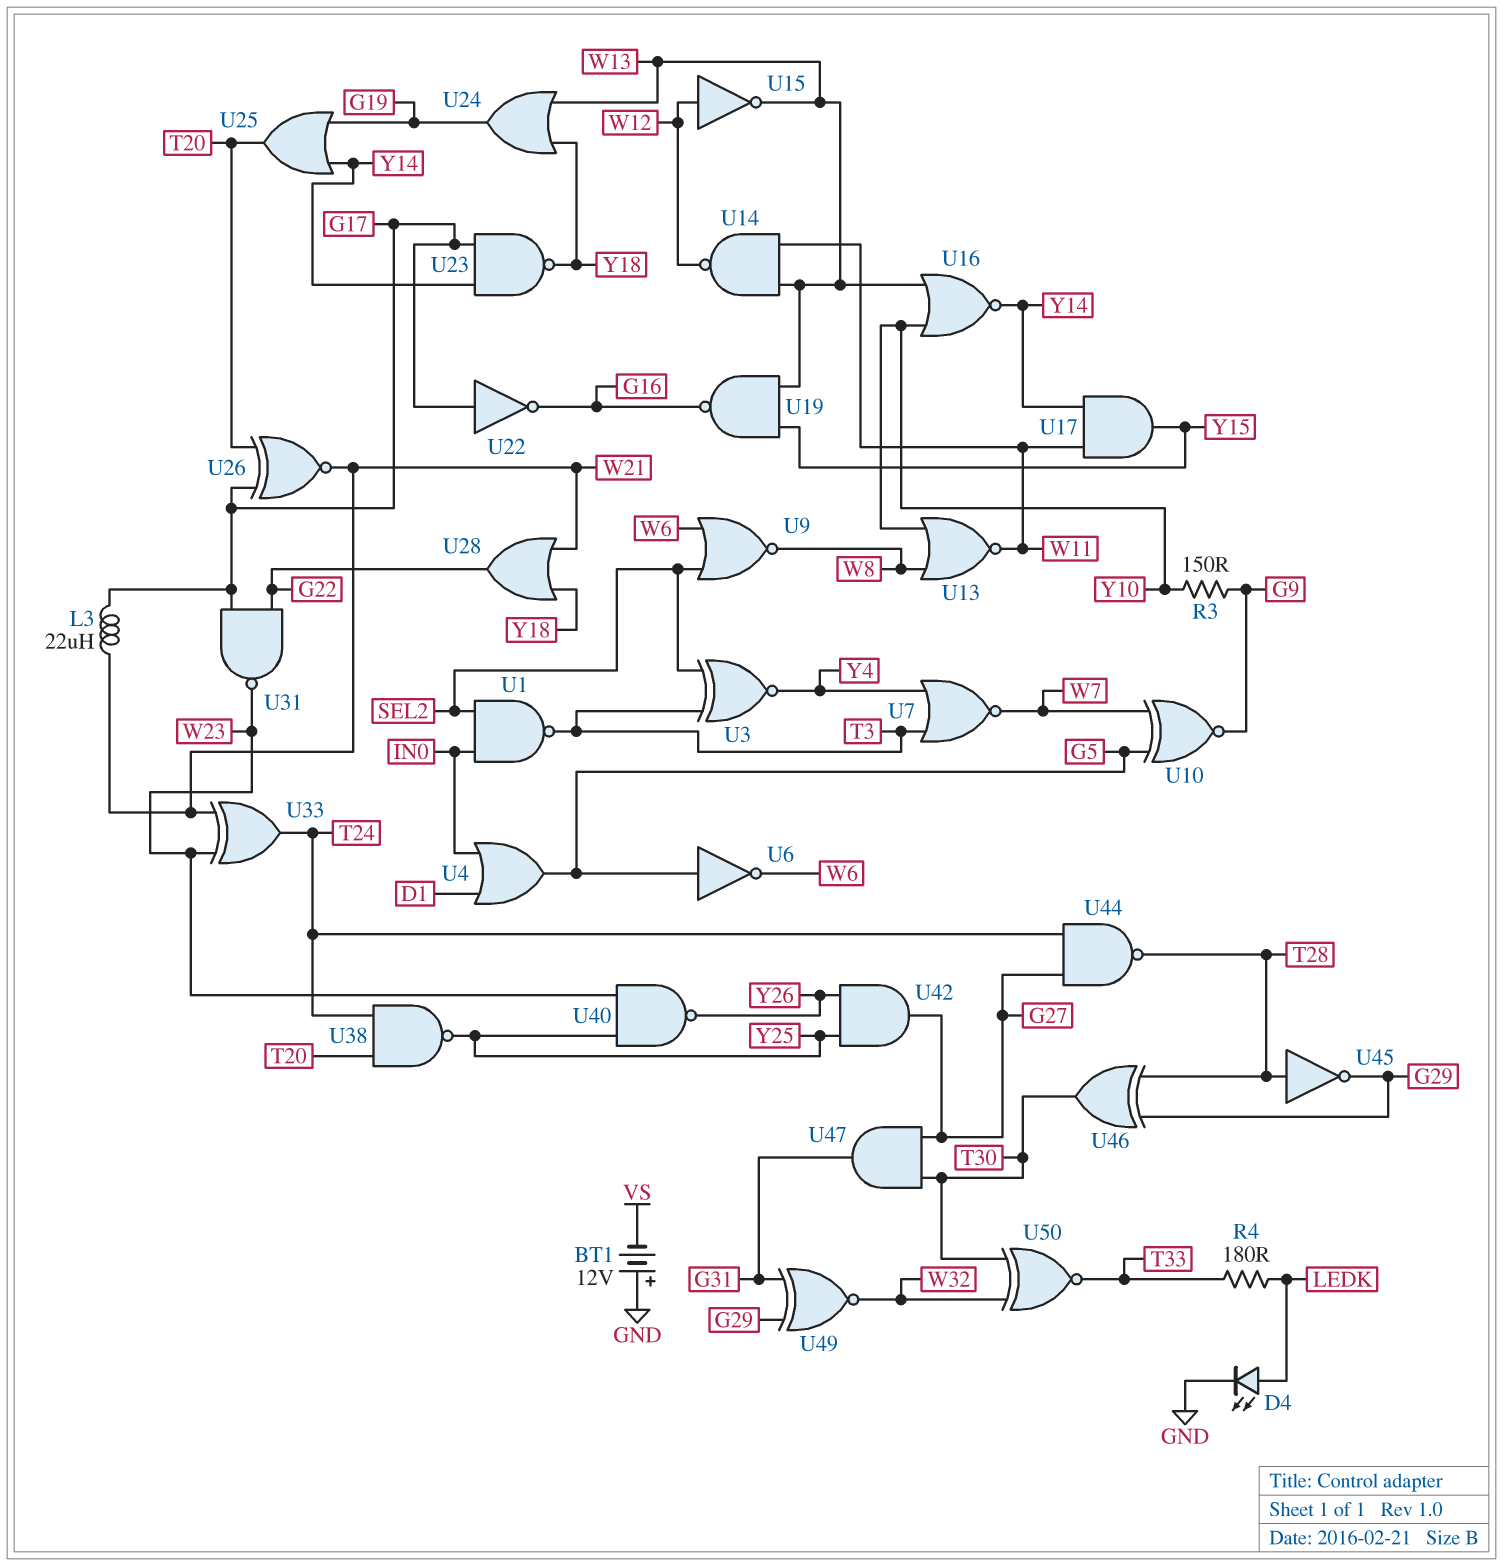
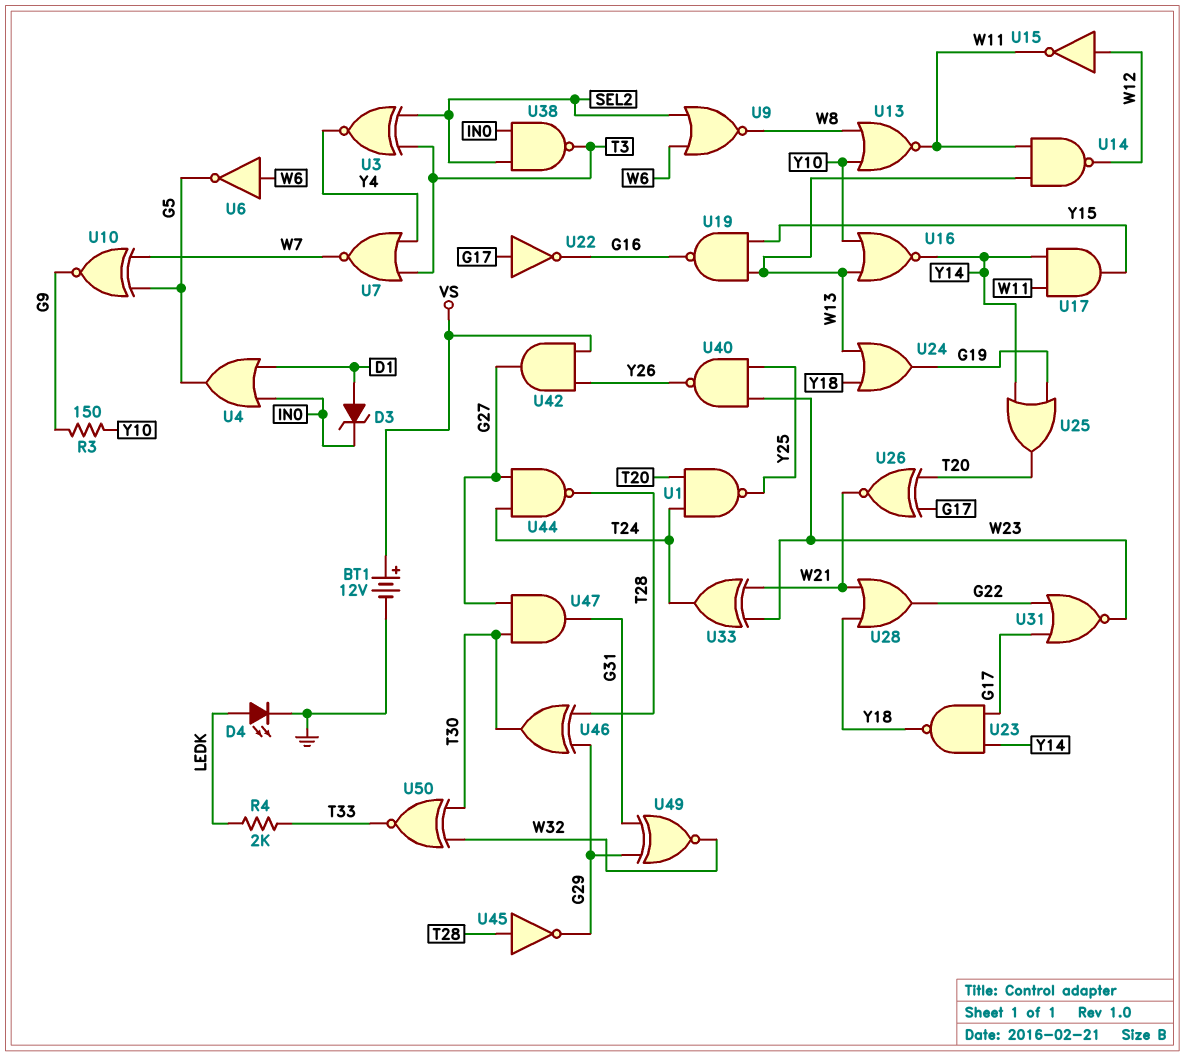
BT1: 12V (plus GND, minus VS) -> 12V (plus VS, minus GND)
D3: none -> zener (A D1, K IN0)
L3: 22uH (G17, W21) -> none
R4: 180 (LEDK, T33) -> 2k (LEDK, T33)
U1: NAND (in IN0, in SEL2, out T3) -> NAND (in T20, in T24, out Y25)
U6: NOT (in G5, out W6) -> NOT (in W6, out G5)
U15: NOT (in W12, out W13) -> NOT (in W12, out W11)
U31: NAND (in G17, in G22, out W23) -> NOR (in G17, in G22, out W23)
U38: NAND (in T20, in T24, out Y25) -> NAND (in IN0, in SEL2, out T3)
U42: AND (in Y25, in Y26, out G27) -> AND (in VS, in Y26, out G27)

